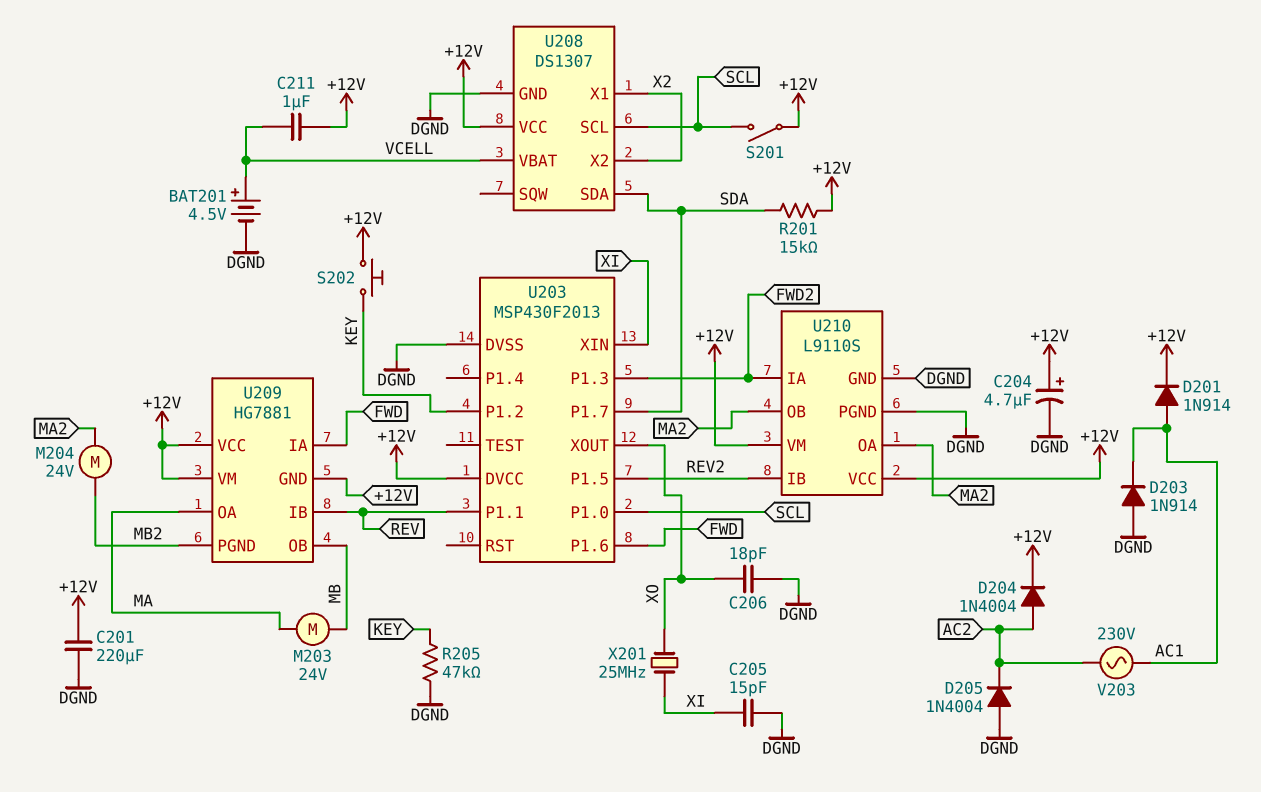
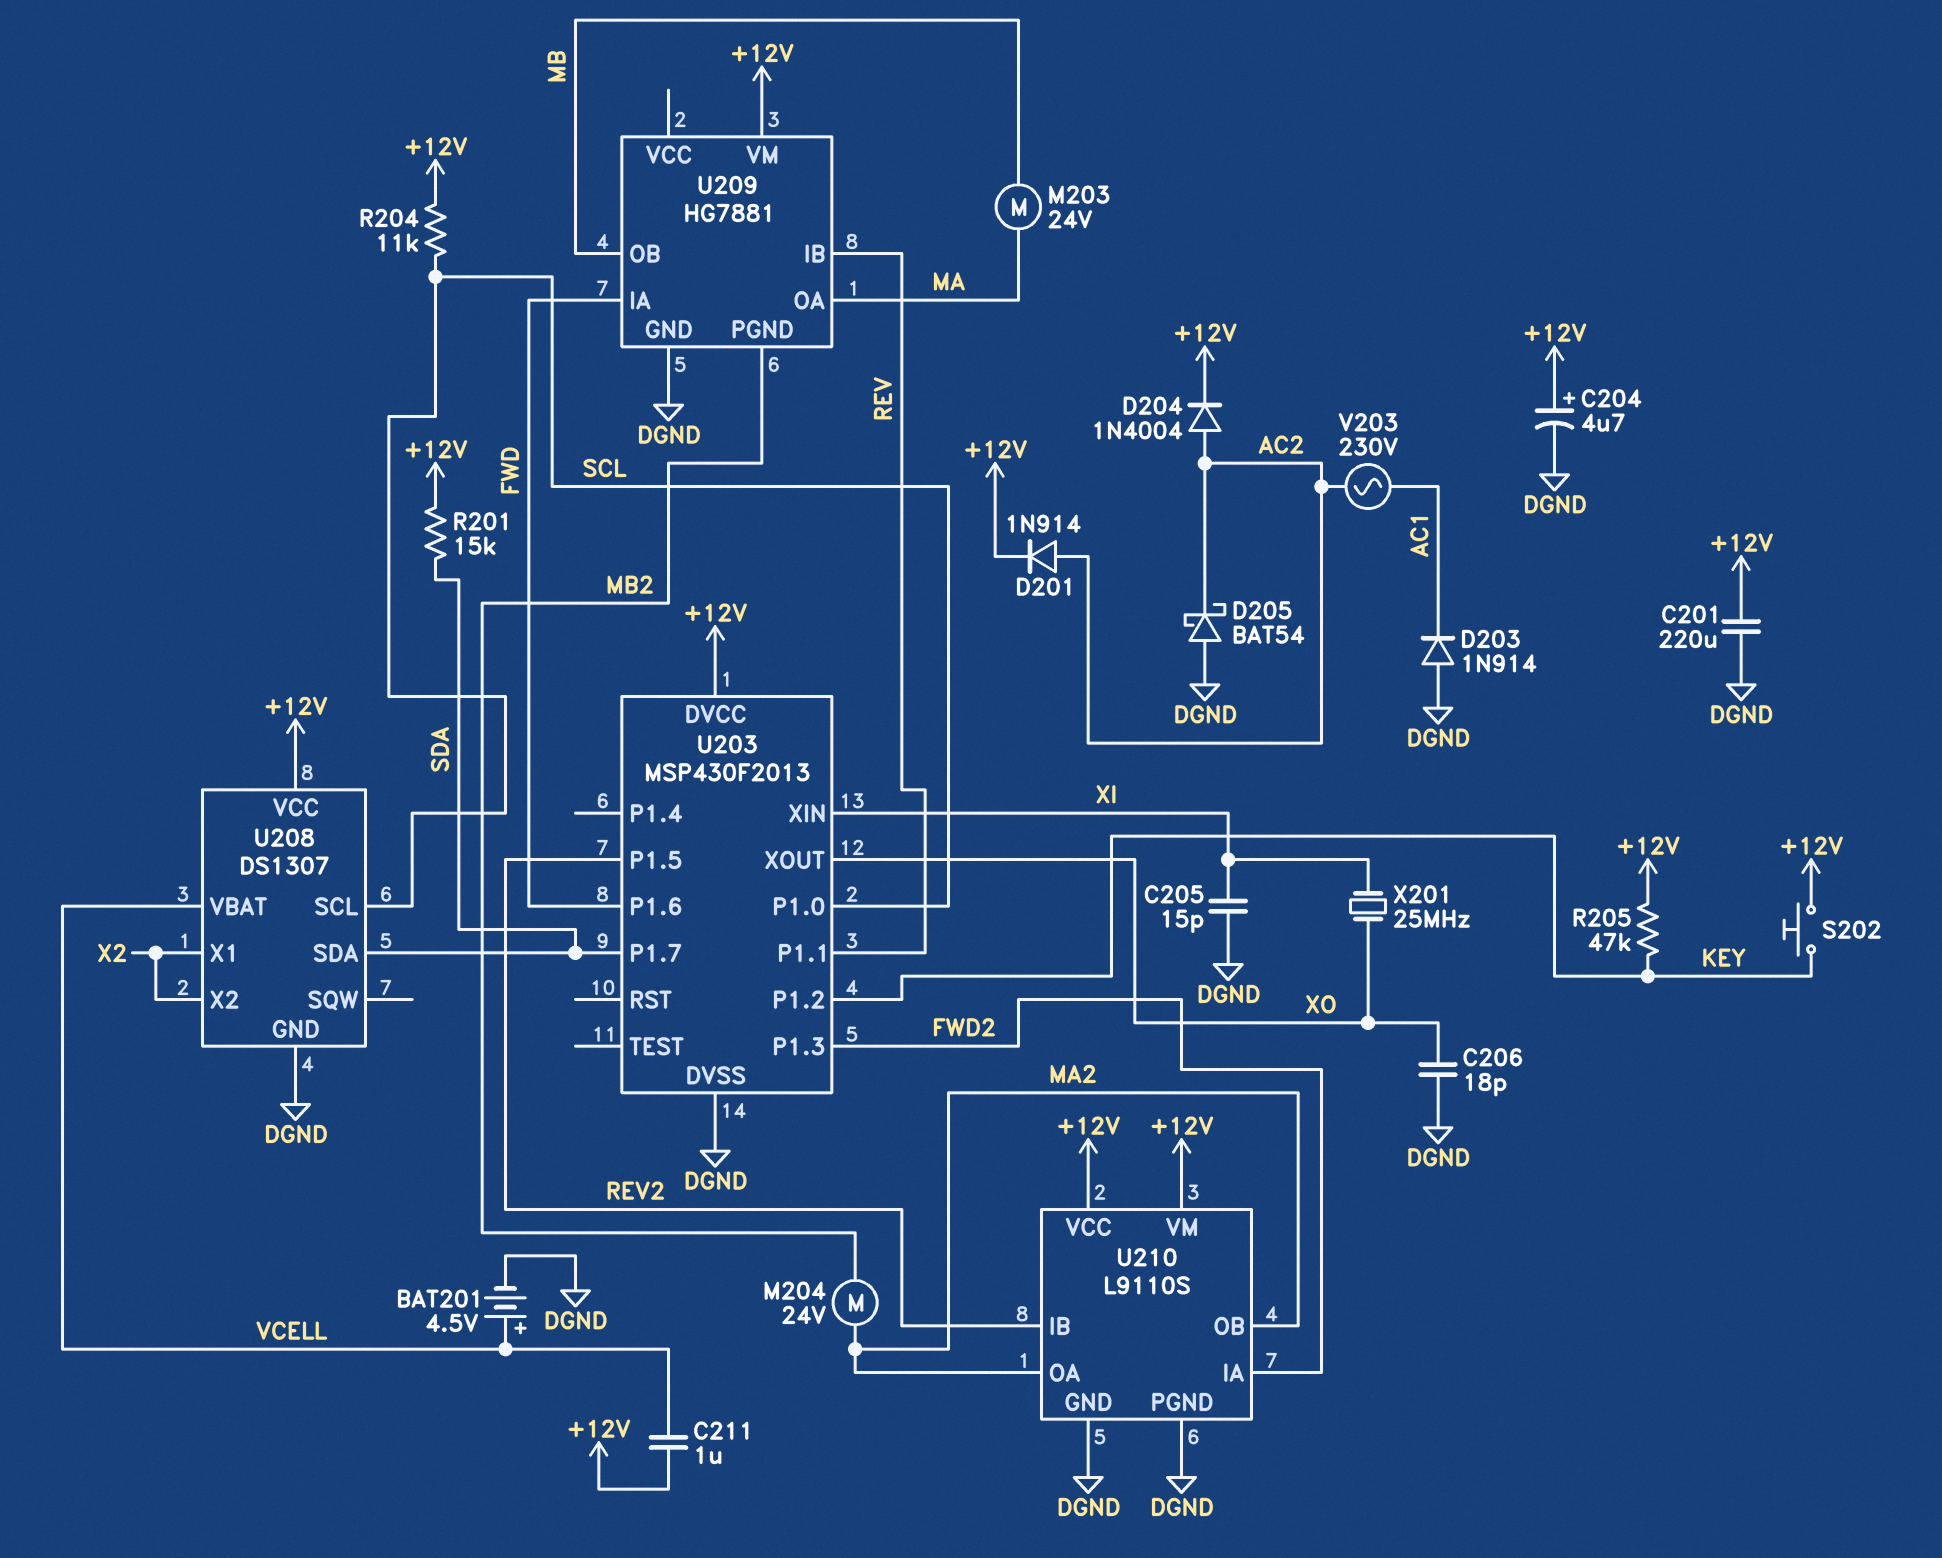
D201: diode 1N914 (A AC1, K +12V) -> diode 1N914 (A AC2, K +12V)
D205: diode 1N4004 (A DGND, K AC2) -> schottky BAT54 (A DGND, K AC2)
R204: none -> 11k (+12V, SCL)
R205: 47k (DGND, KEY) -> 47k (+12V, KEY)
S201: switch (+12V, SCL) -> none
U209 pin GND: +12V -> DGND
U209 pin VCC: +12V -> none

